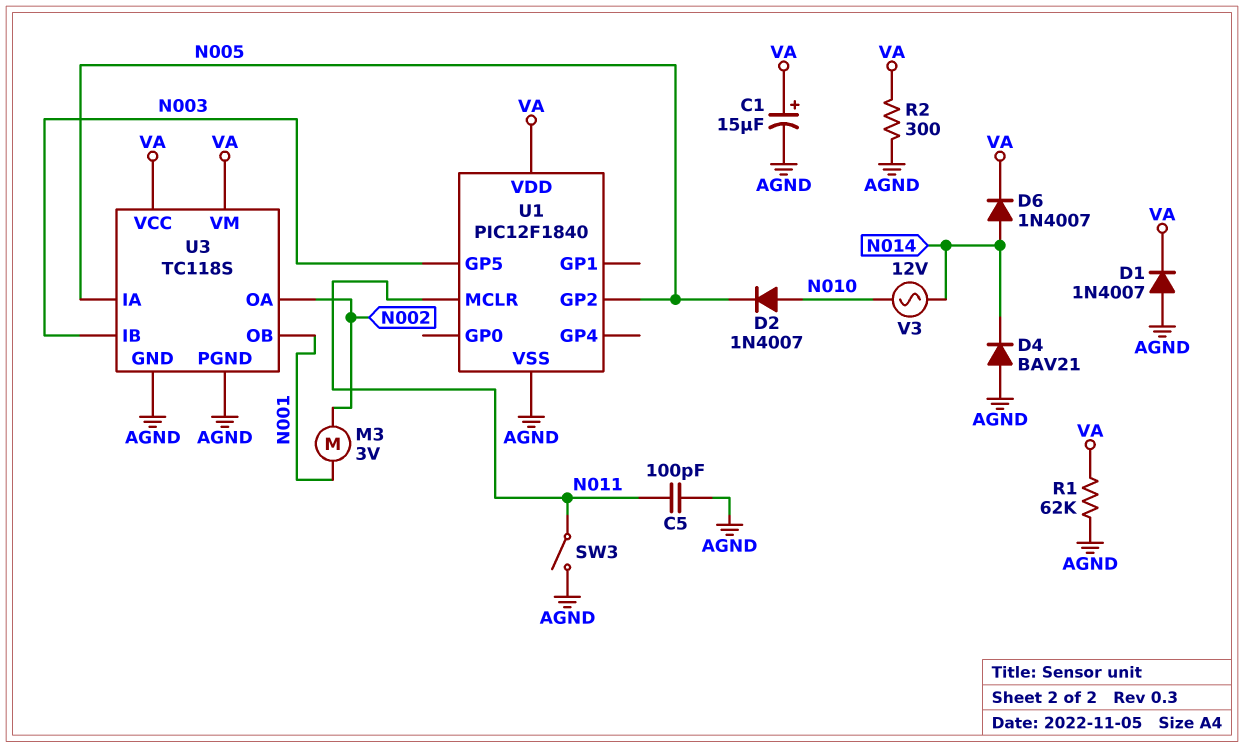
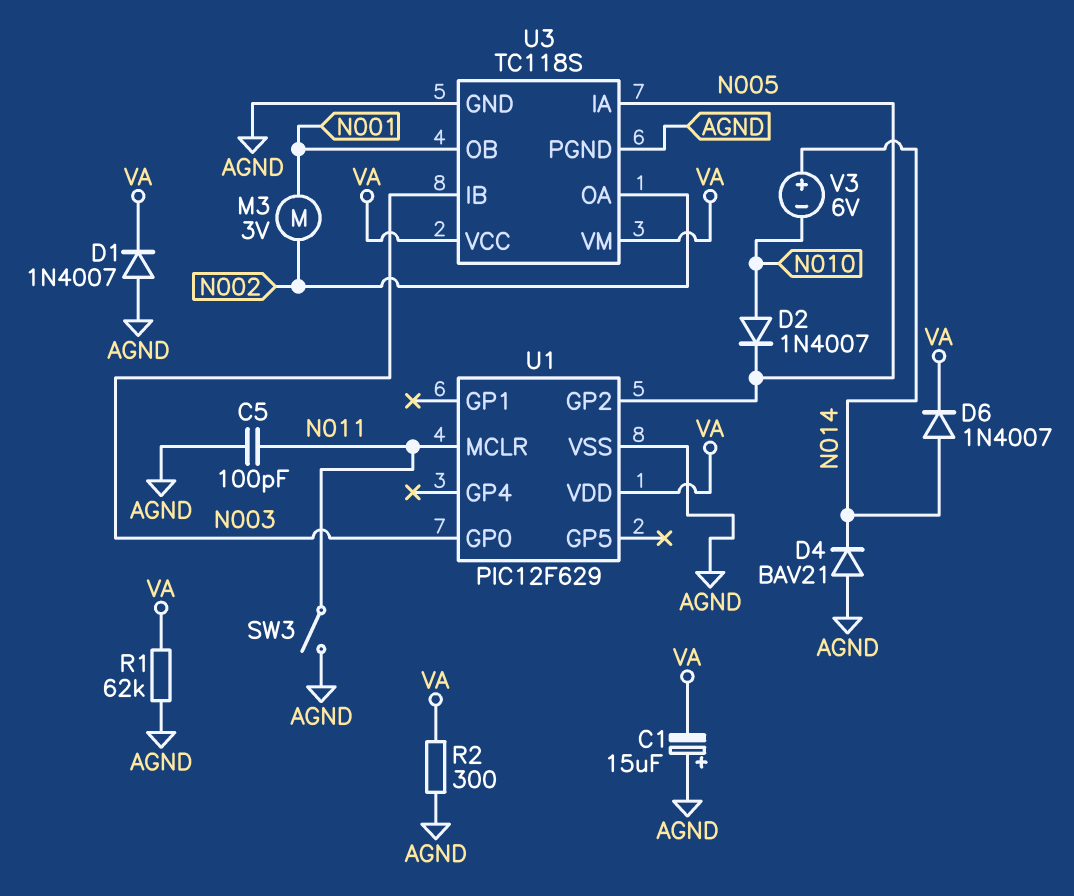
C1: 15uF (plus VA, minus AGND) -> 15uF (plus AGND, minus VA)
U1: PIC12F1840 -> PIC12F629
U1 pin GP0: none -> N003
U1 pin GP5: N003 -> none
V3: AC 12V (N010, N014) -> 6V (plus N014, minus N010)

